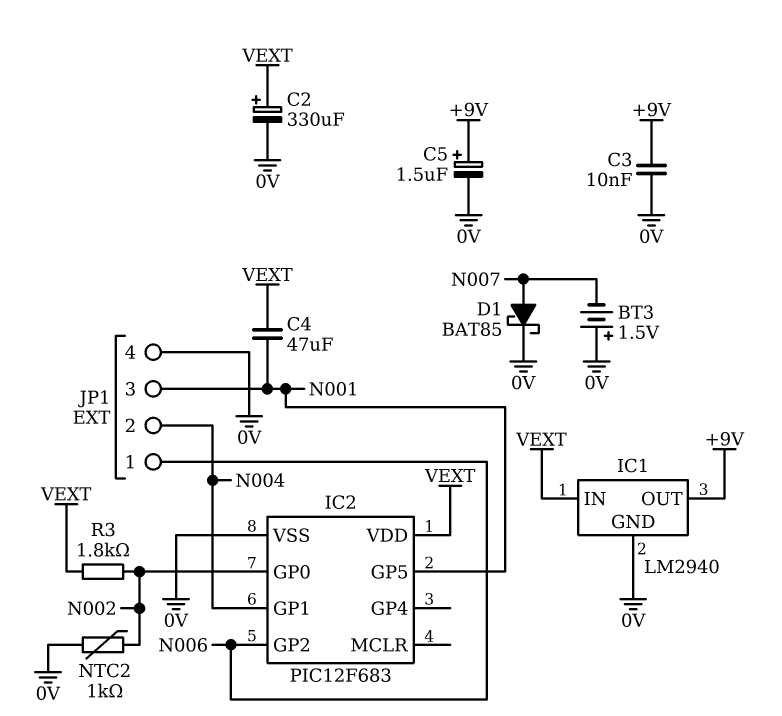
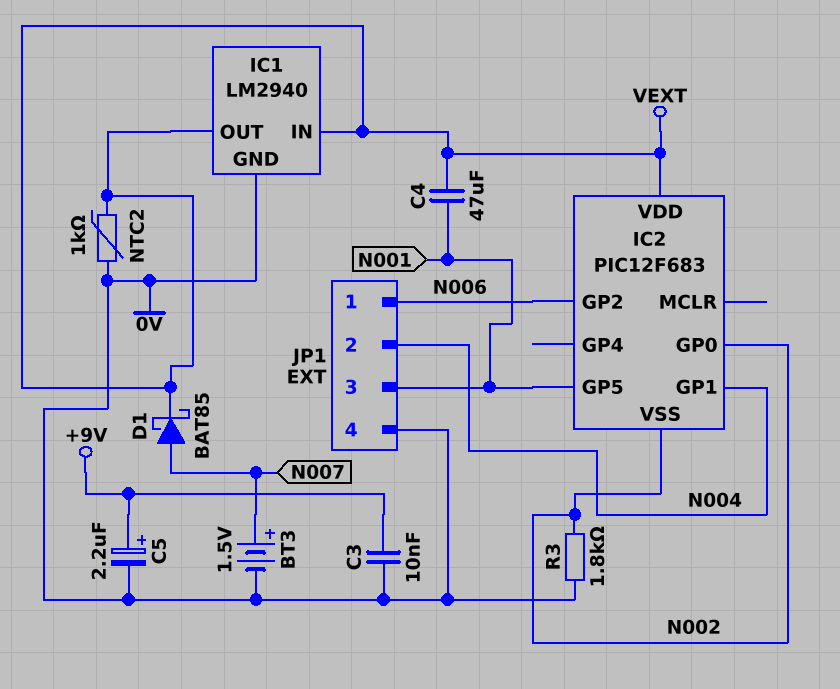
BT3: 1.5V (plus 0V, minus N007) -> 1.5V (plus N007, minus 0V)
C2: 330uF (plus VEXT, minus 0V) -> none
C5: 1.5uF (plus +9V, minus 0V) -> 2.2uF (plus +9V, minus 0V)
D1: schottky BAT85 (A N007, K 0V) -> schottky BAT85 (A N007, K VEXT)
IC1 pin OUT: +9V -> VEXT
IC2 pin VSS: 0V -> N002
NTC2: 1k (0V, N002) -> 1k (0V, VEXT)
R3: 1.8k (N002, VEXT) -> 1.8k (0V, N002)

